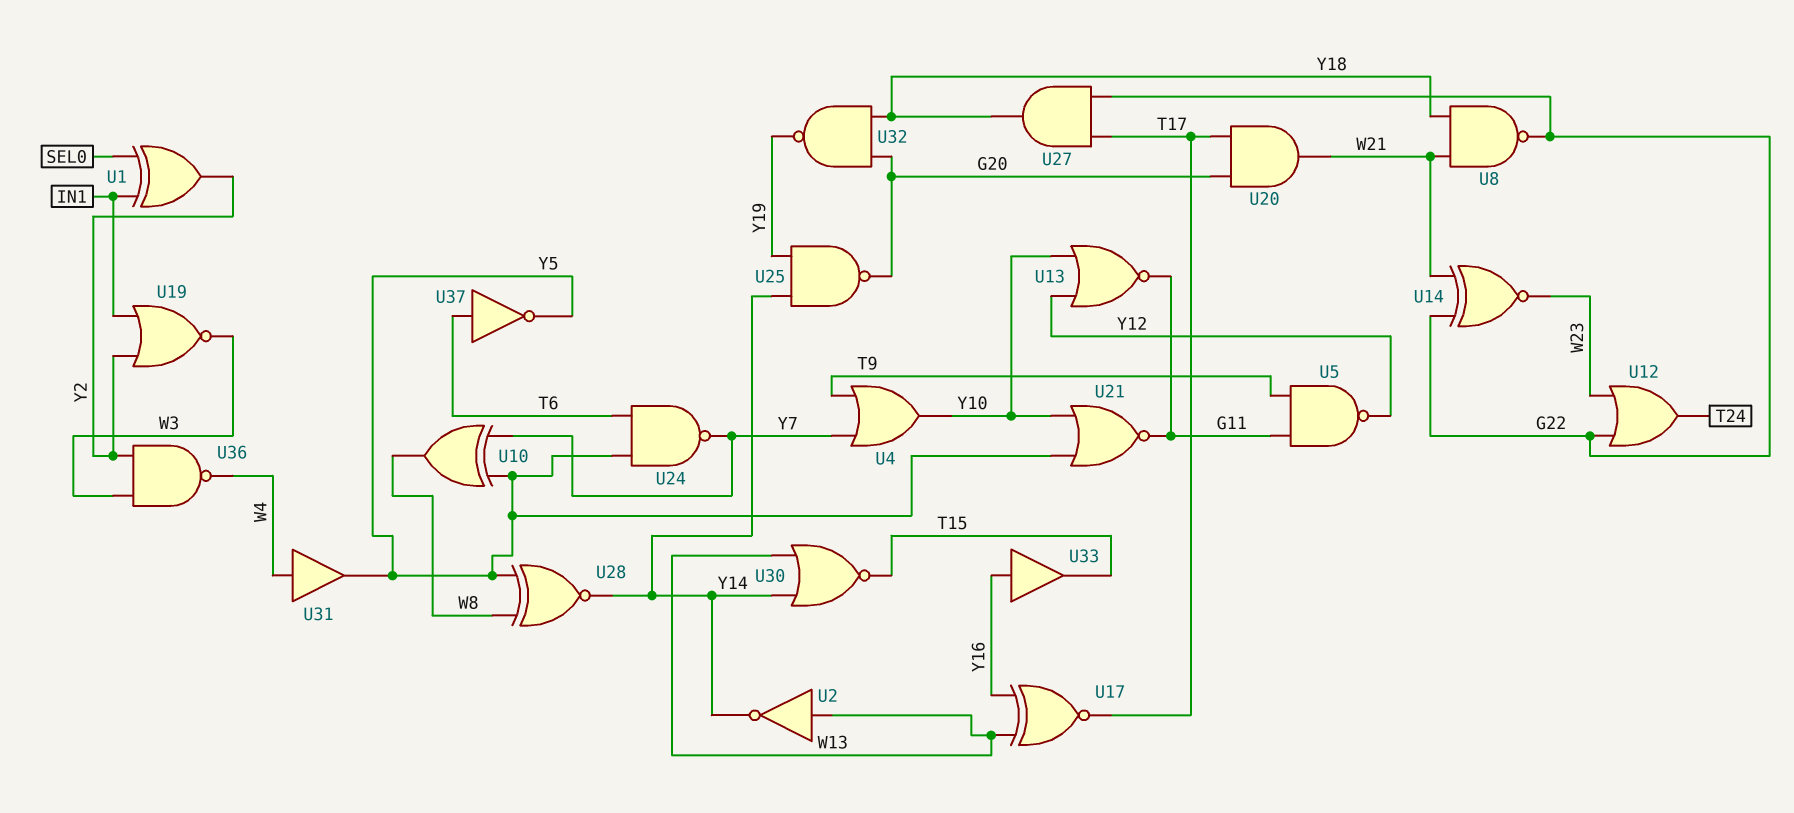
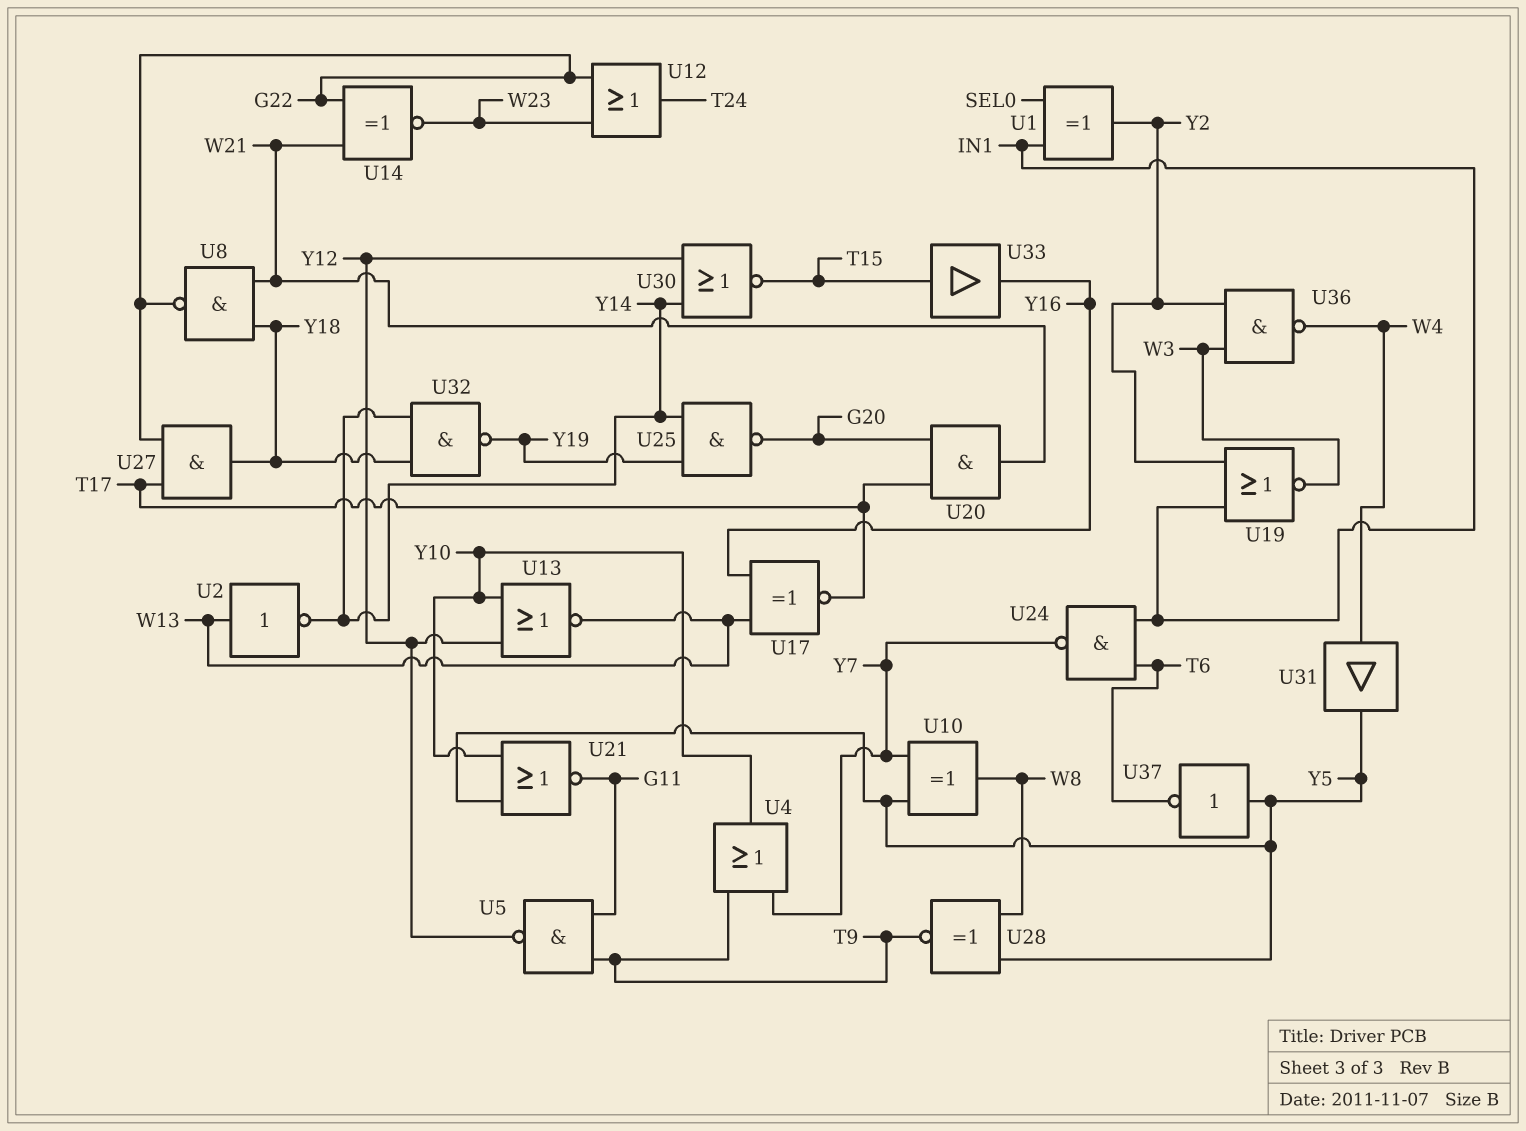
U13: NOR (in Y10, in Y12, out G11) -> NOR (in Y10, in Y12, out W13)
U24: NAND (in T6, in Y5, out Y7) -> NAND (in IN1, in T6, out Y7)
U28: XNOR (in W8, in Y5, out Y14) -> XNOR (in W8, in Y5, out T9)
U30: NOR (in W13, in Y14, out T15) -> NOR (in Y12, in Y14, out T15)
U32: NAND (in G20, in Y18, out Y19) -> NAND (in Y14, in Y18, out Y19)
U33: buffer (in Y16, out T15) -> buffer (in T15, out Y16)
U37: NOT (in T6, out Y5) -> NOT (in Y5, out T6)

